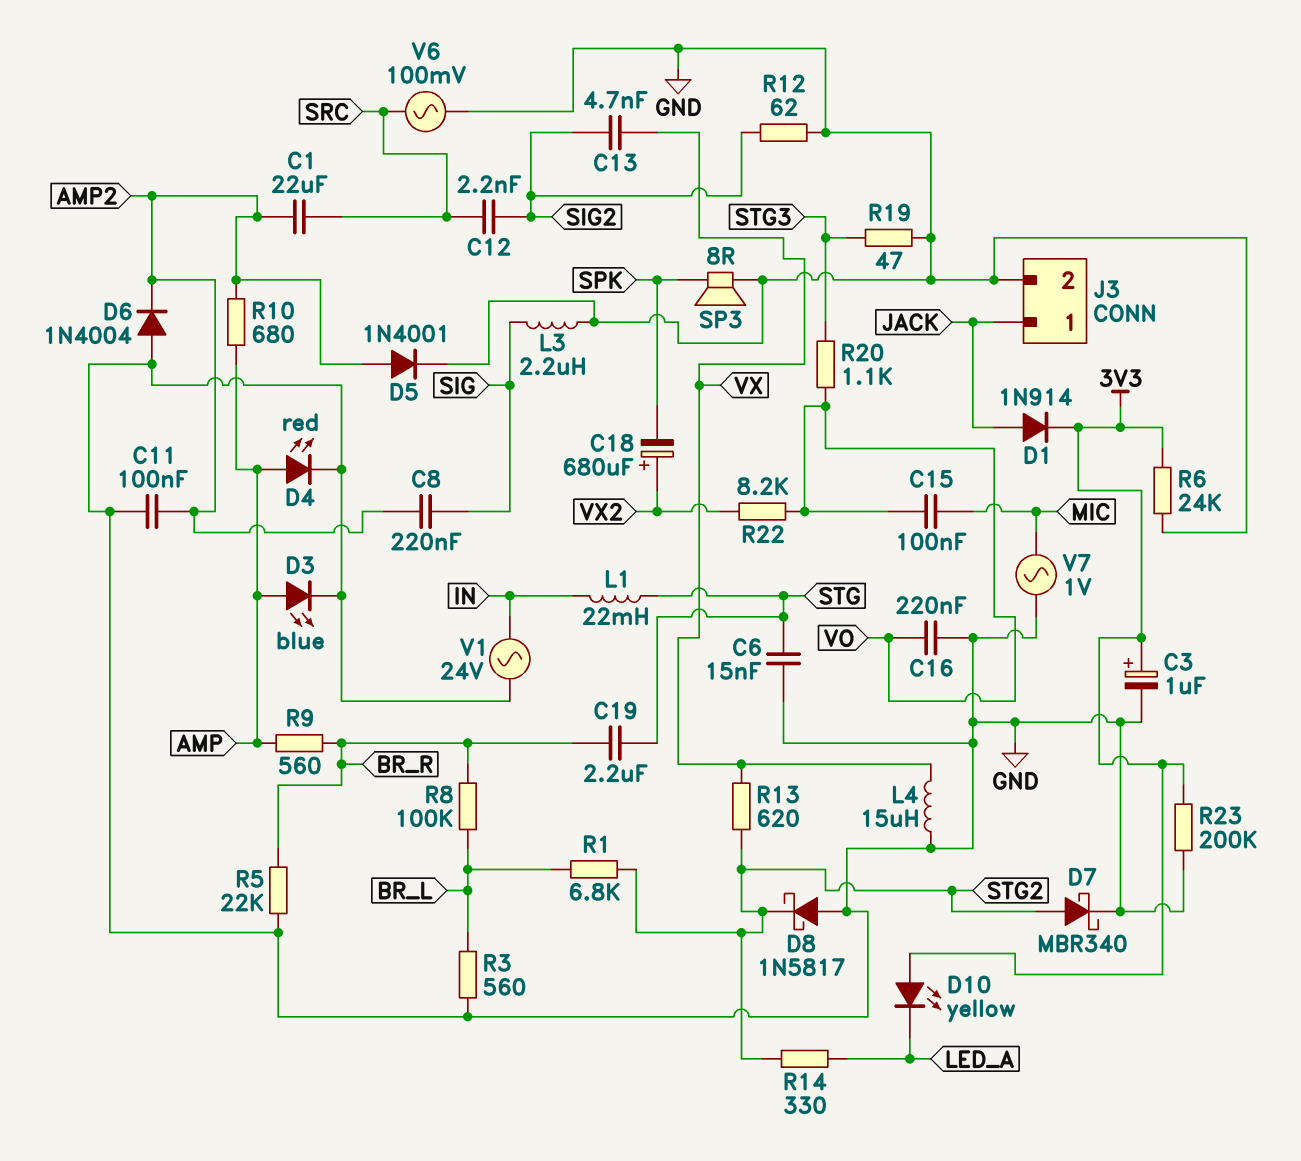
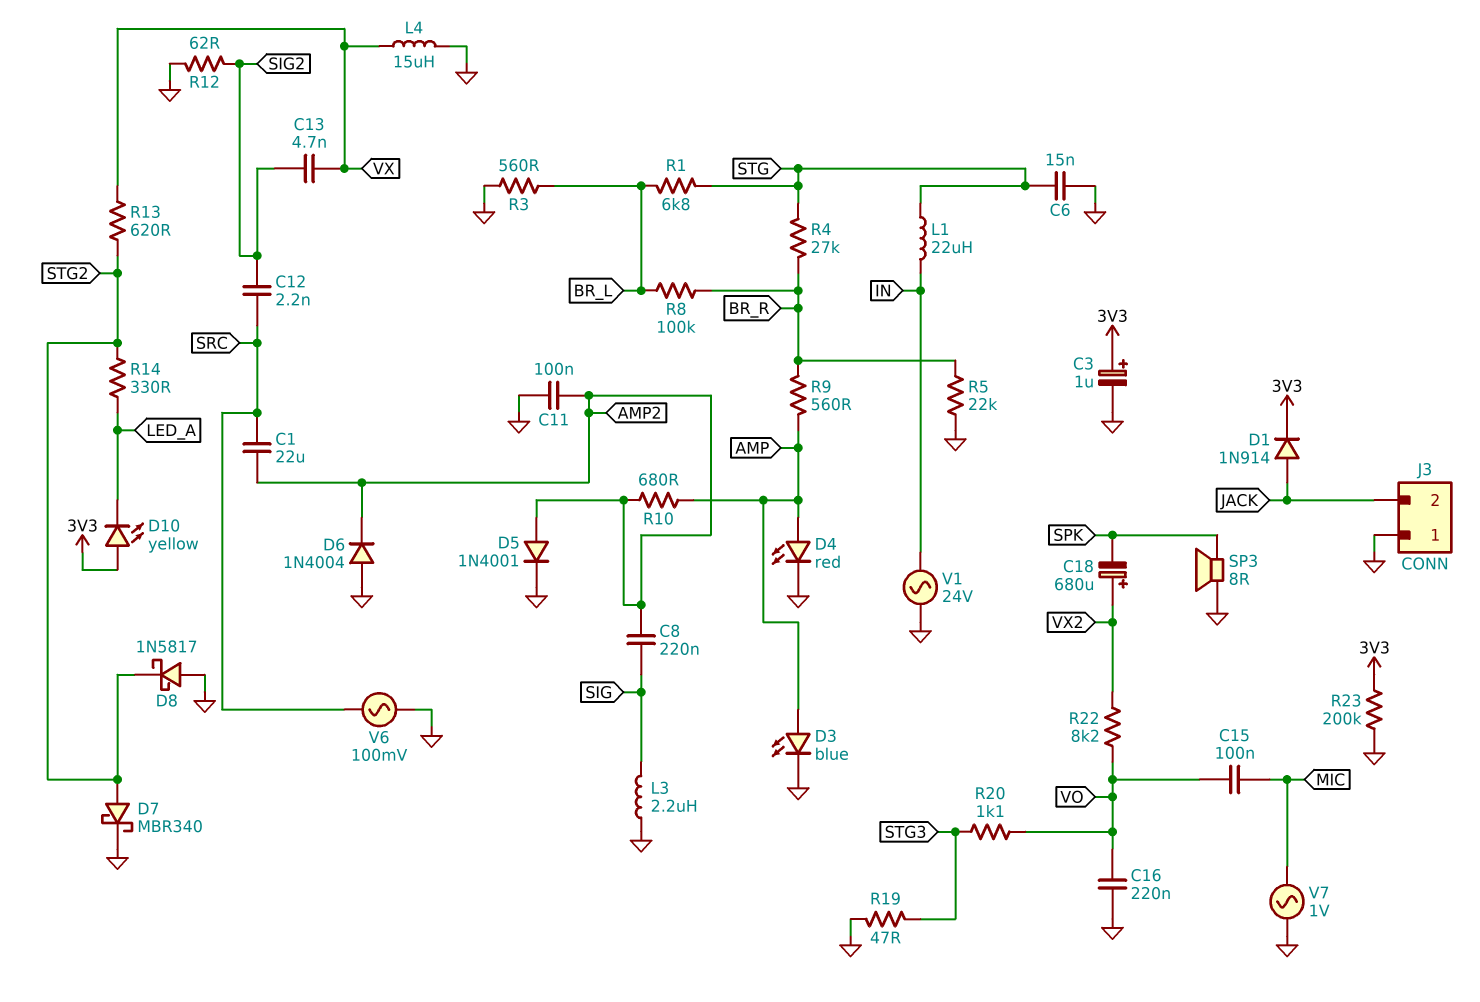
C19: 2.2uF (BR_R, STG) -> none
J3 pin 1: JACK -> GND
J3 pin 2: GND -> JACK
L1: 22mH (IN, STG) -> 22uH (IN, STG)
R1: 6.8k (BR_L, STG2) -> 6.8k (BR_L, STG)
R4: none -> 27k (BR_R, STG)
R6: 24k (3V3, GND) -> none

